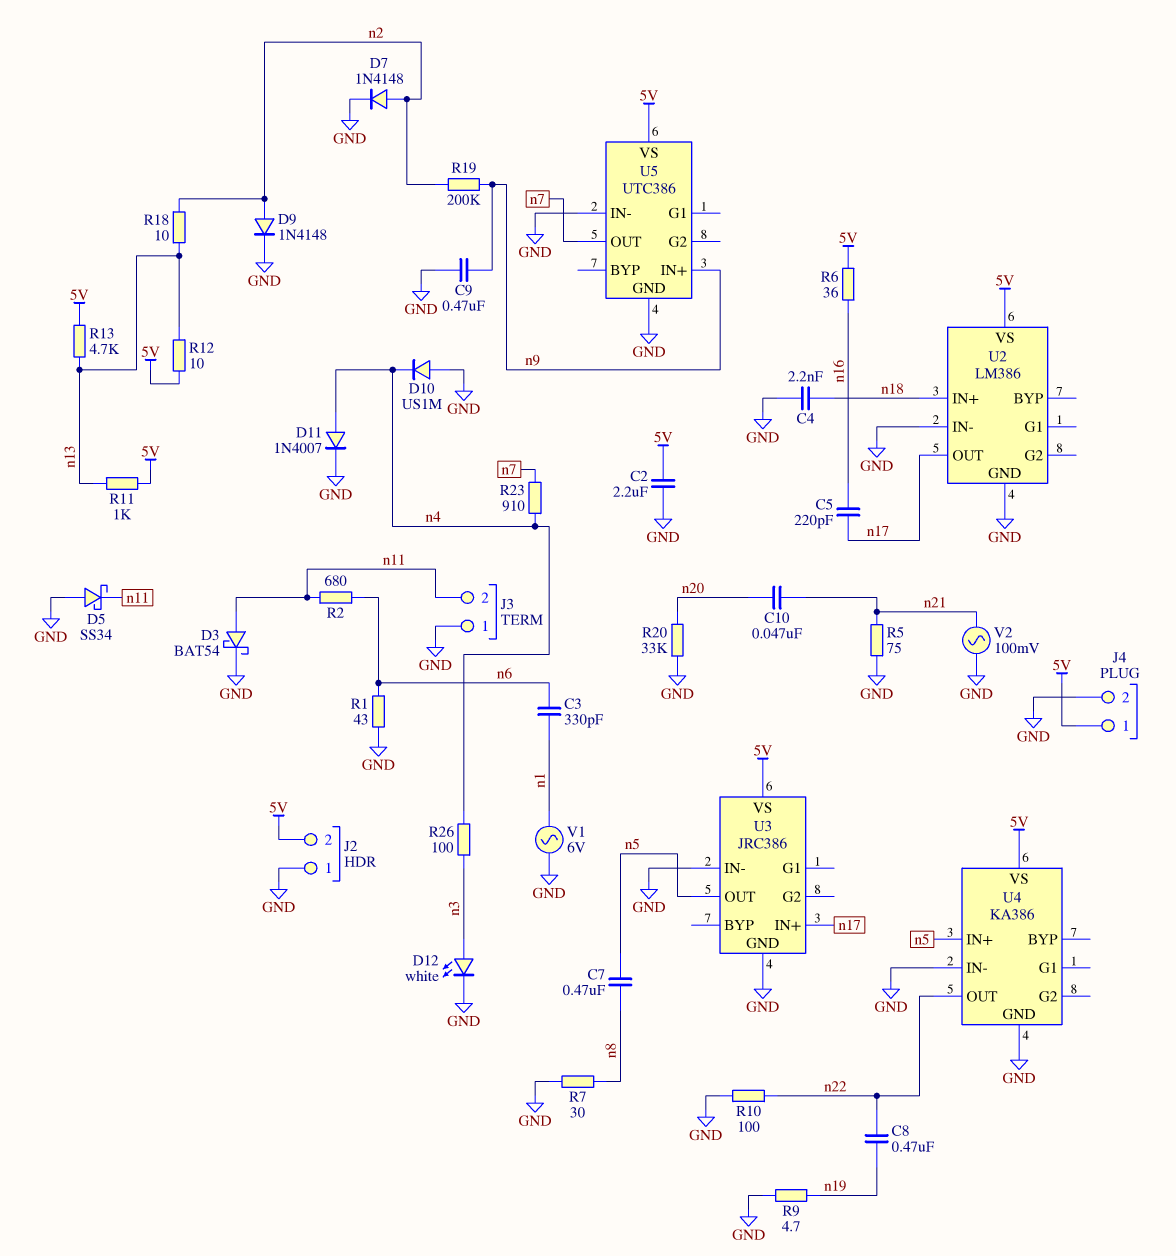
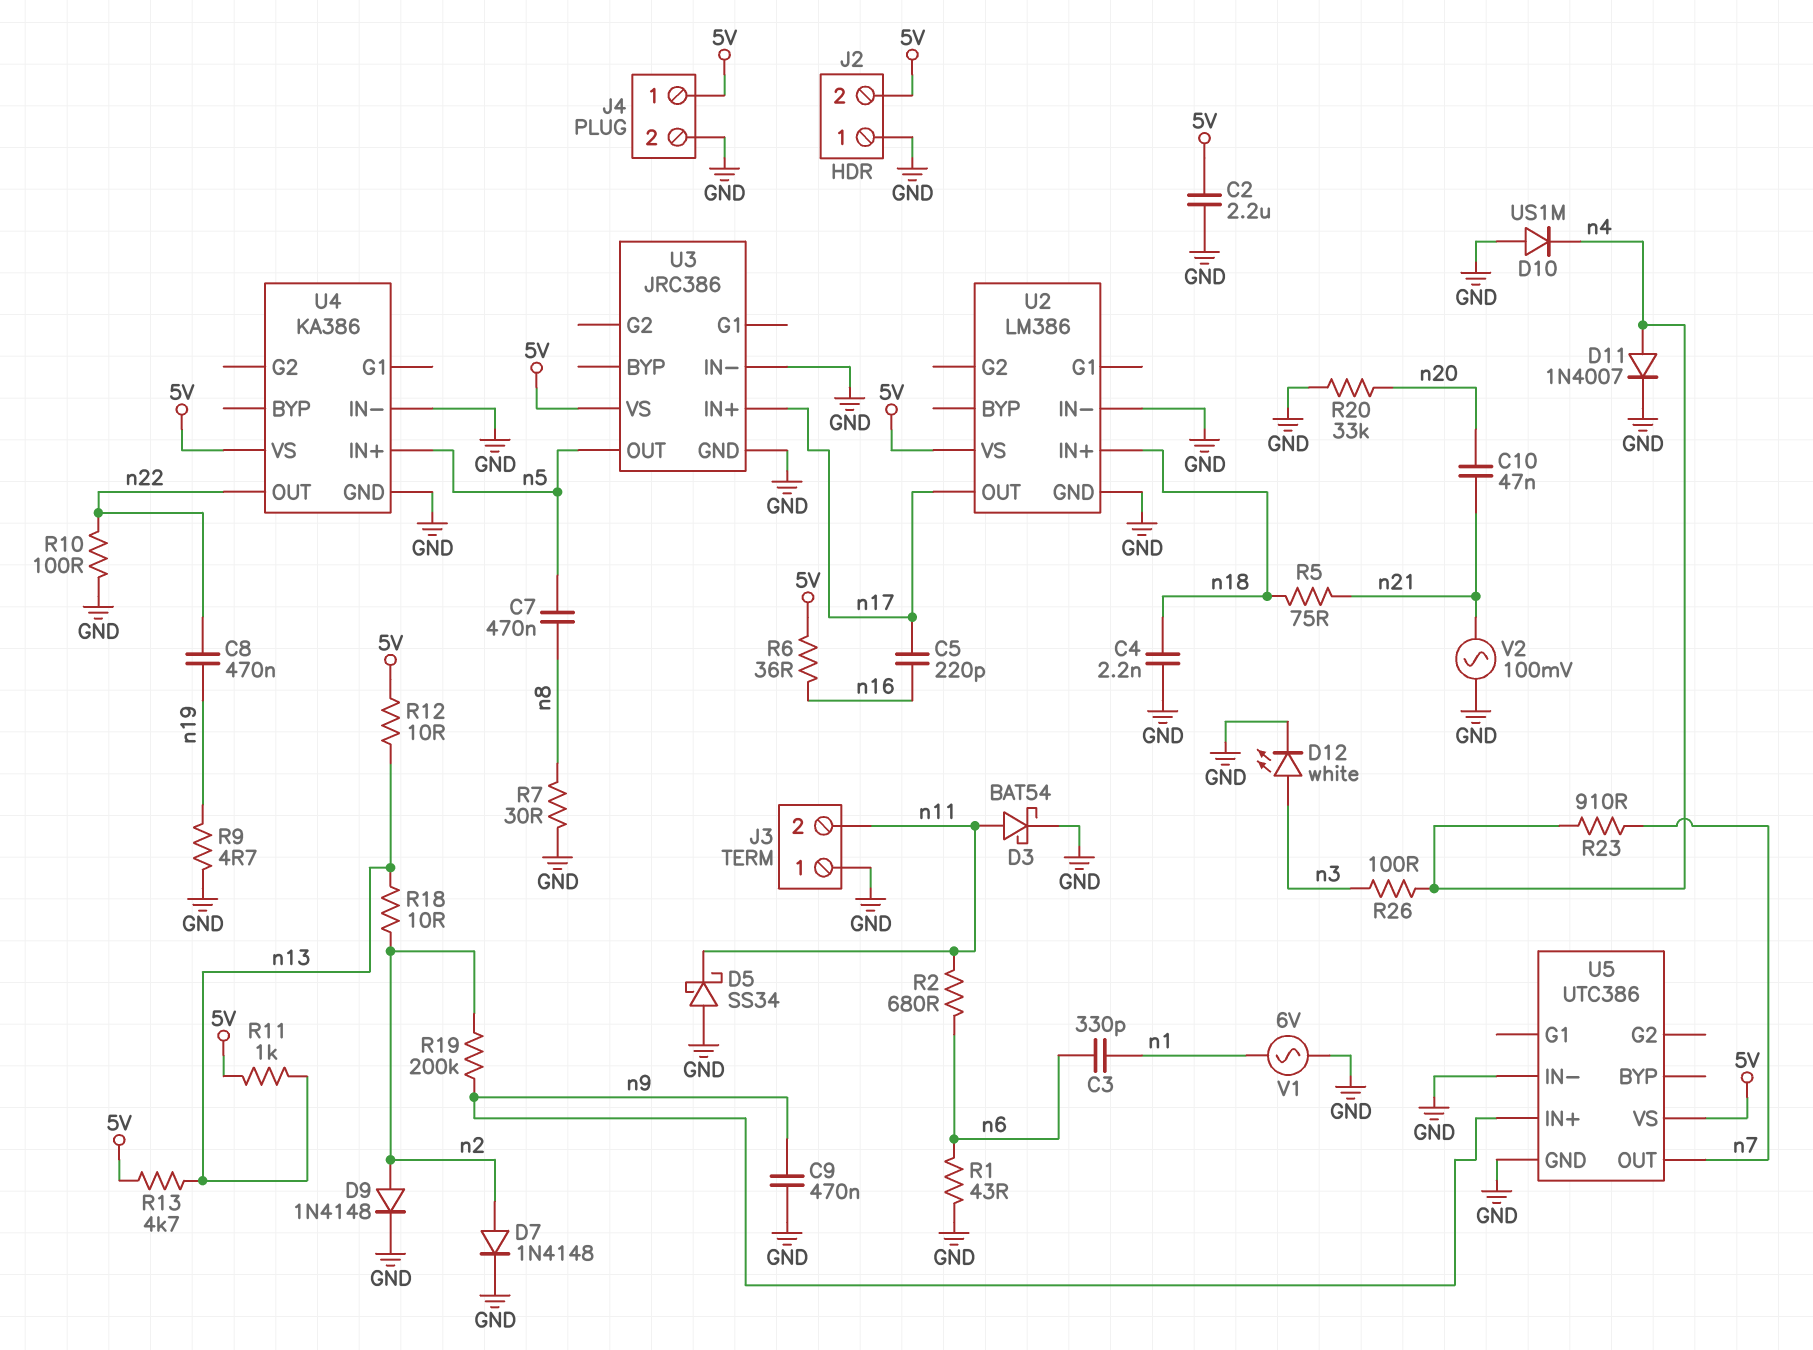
R5: 75 (GND, n21) -> 75 (n18, n21)

